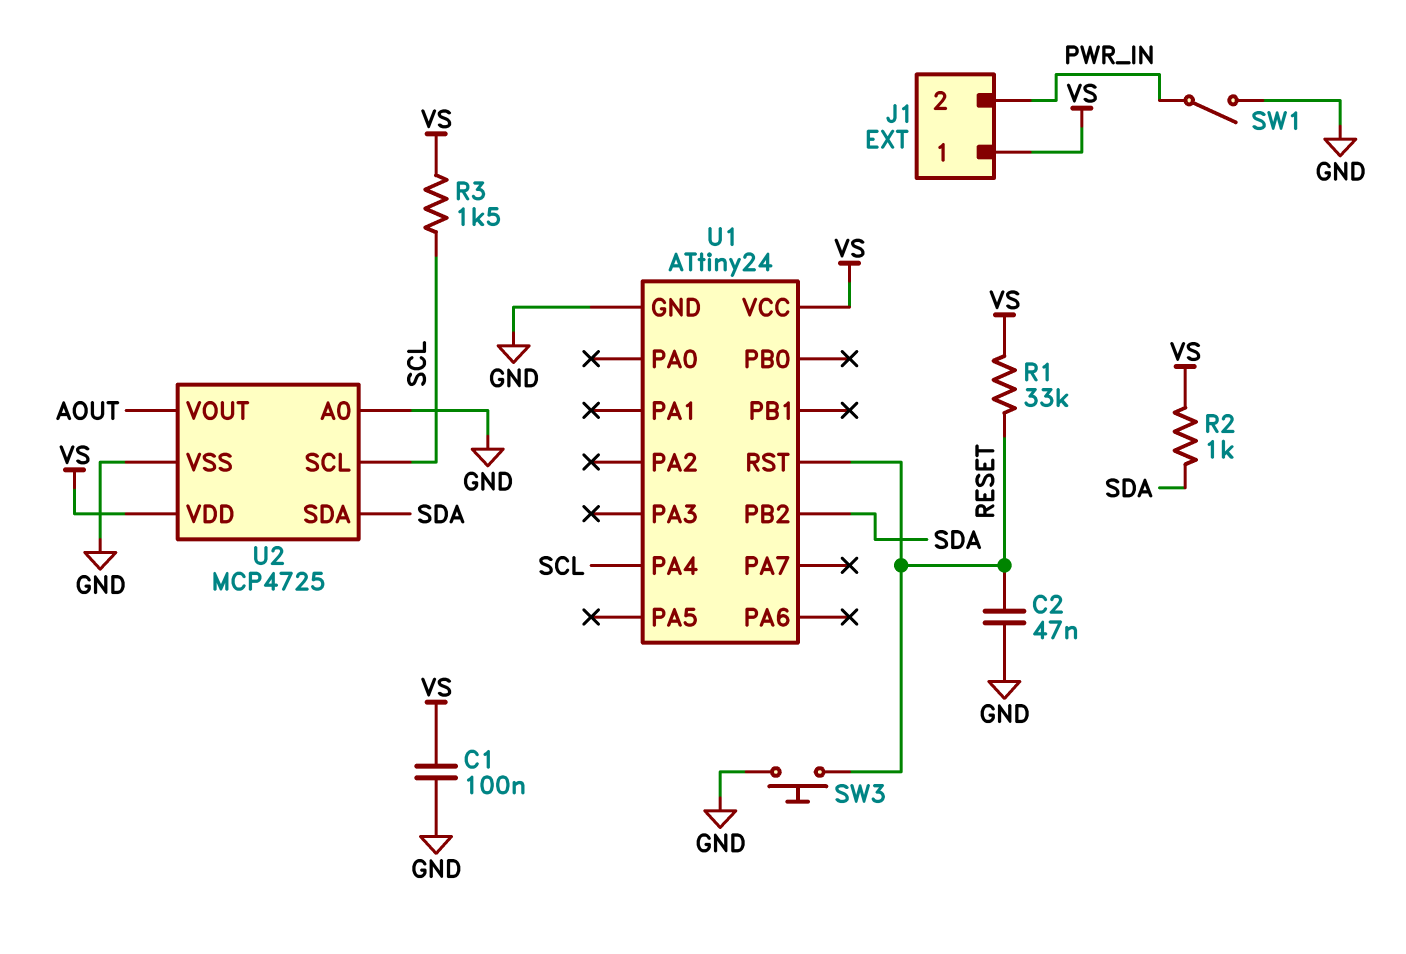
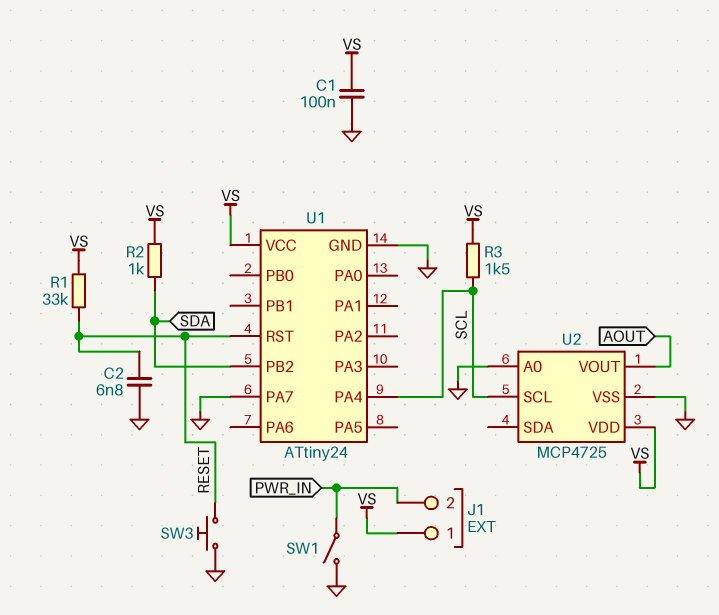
C2: 47nF (GND, RESET) -> 6.8nF (GND, RESET)
U1 pin PA7: none -> GND
U2 pin SDA: SDA -> none

